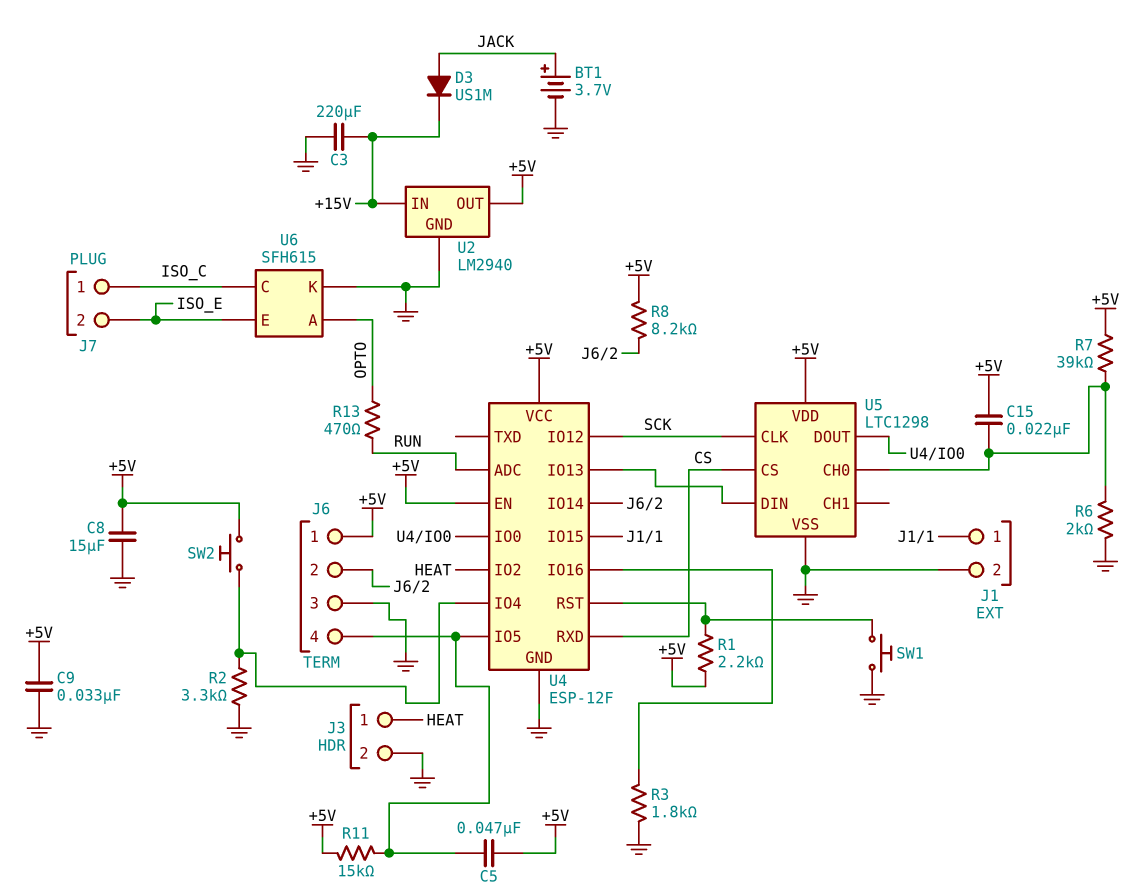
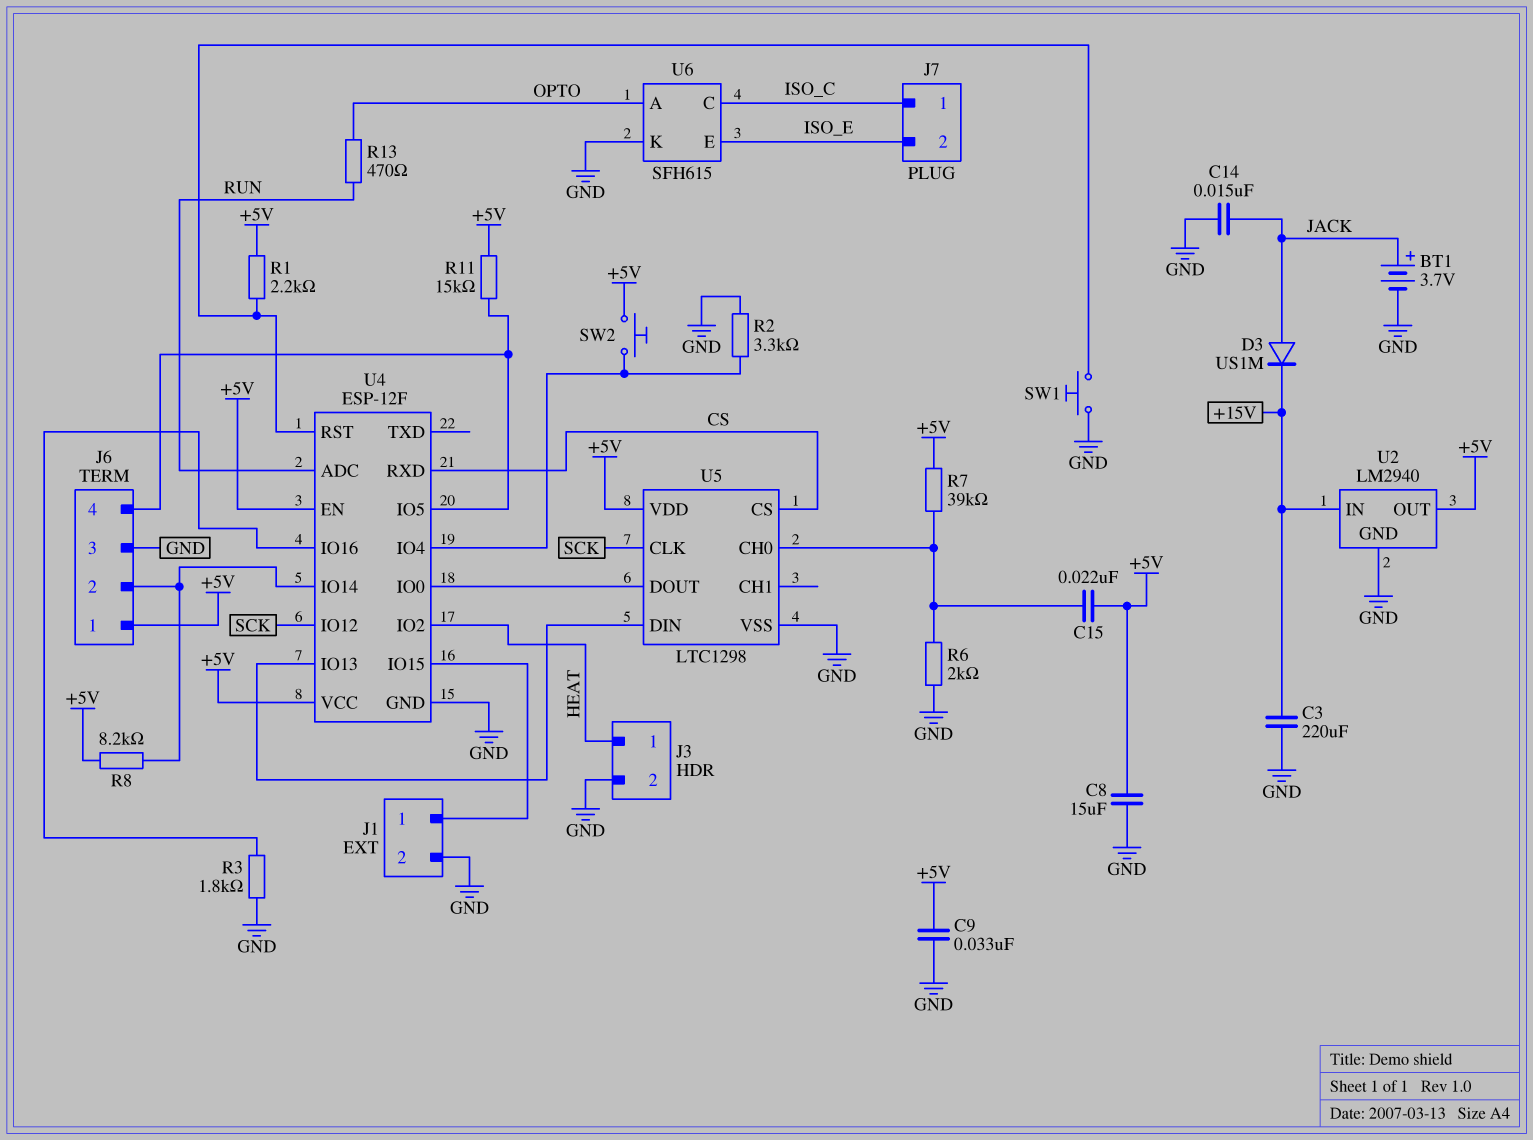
C5: 47nF (+5V, J6/4) -> none
C14: none -> 15nF (GND, JACK)

